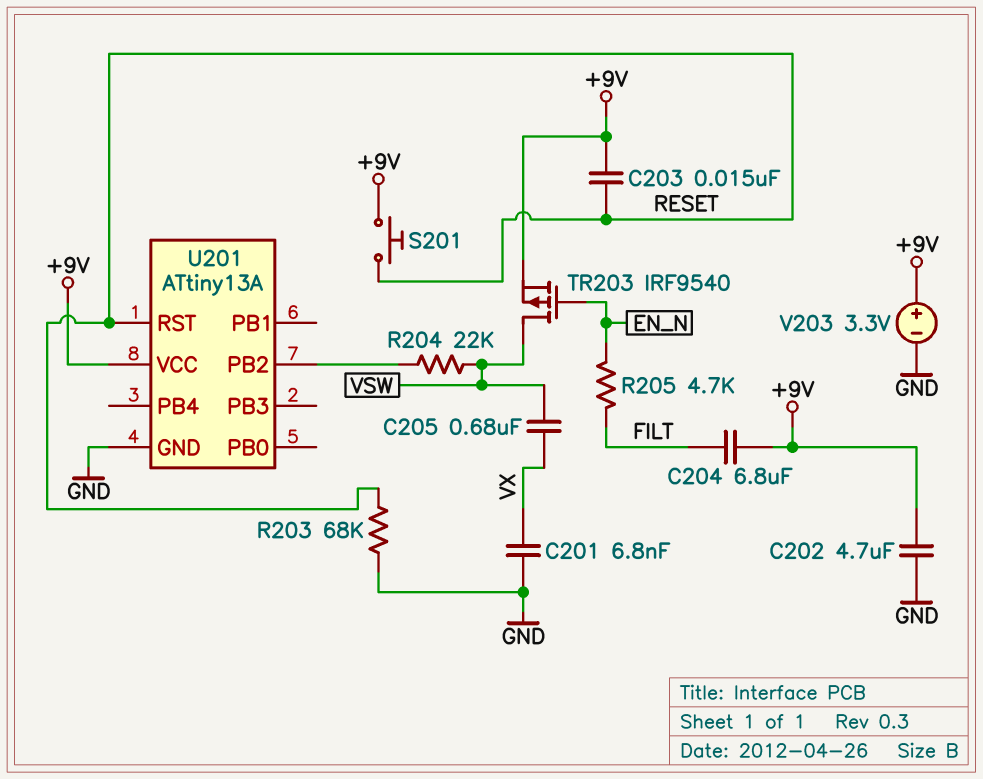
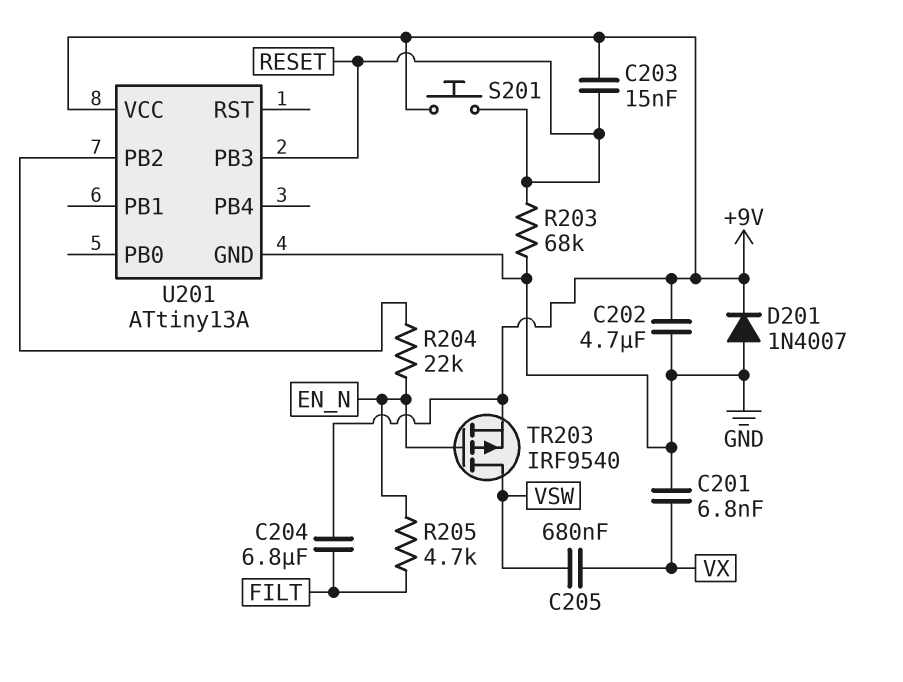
D201: none -> diode 1N4007 (A GND, K +9V)
R204: 22k (U201/PB2, VSW) -> 22k (EN_N, U201/PB2)
U201 pin PB3: none -> RESET
U201 pin RST: RESET -> none
V203: 3.3V (plus +9V, minus GND) -> none

